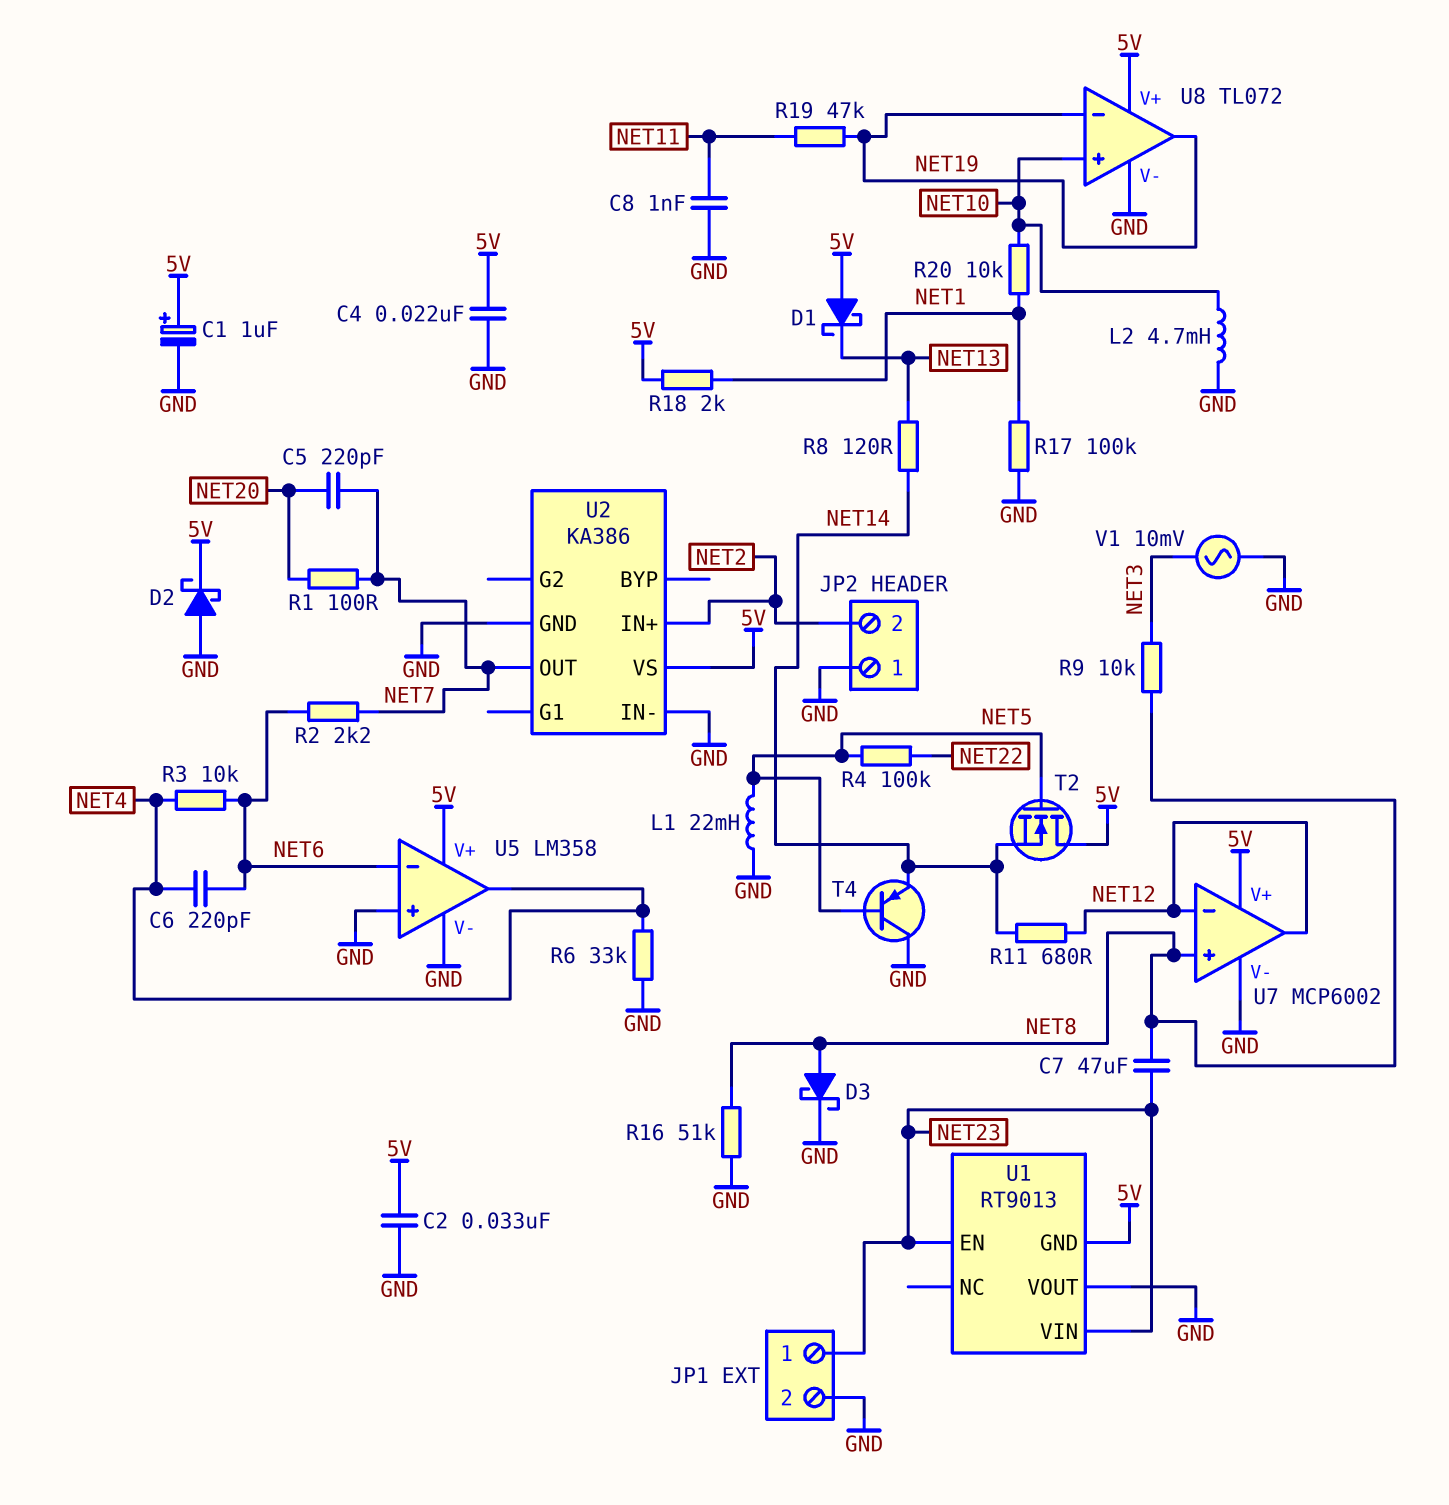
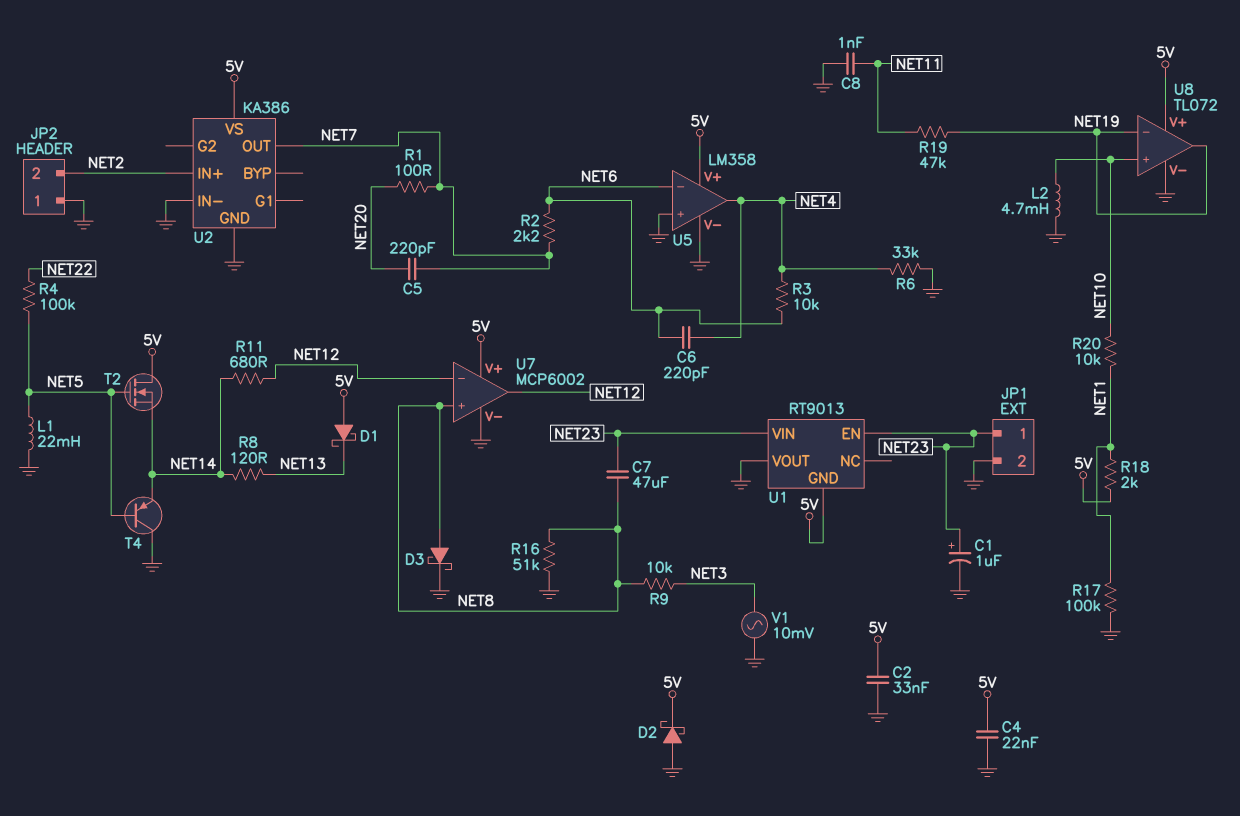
C1: 1uF (plus 5V, minus GND) -> 1uF (plus NET23, minus GND)

